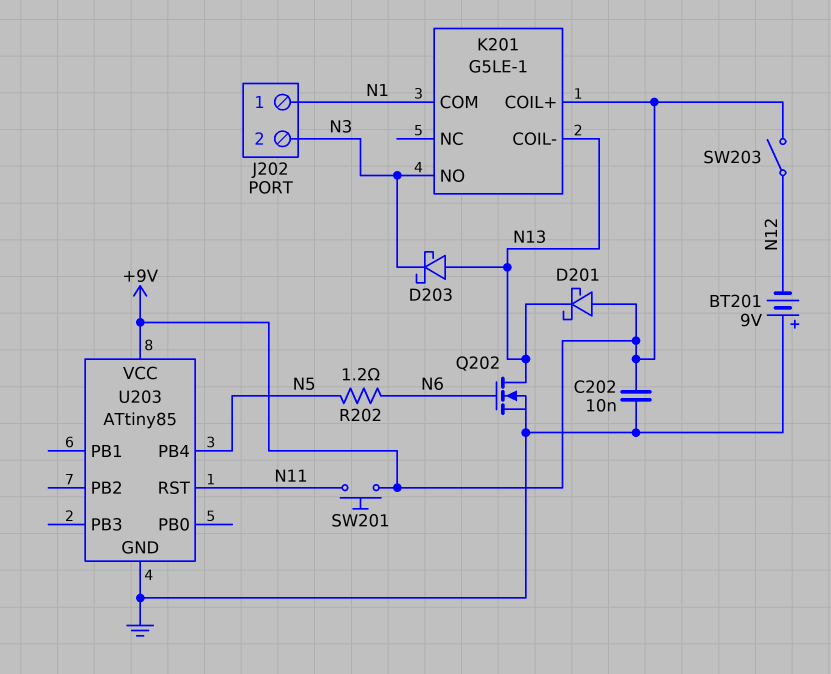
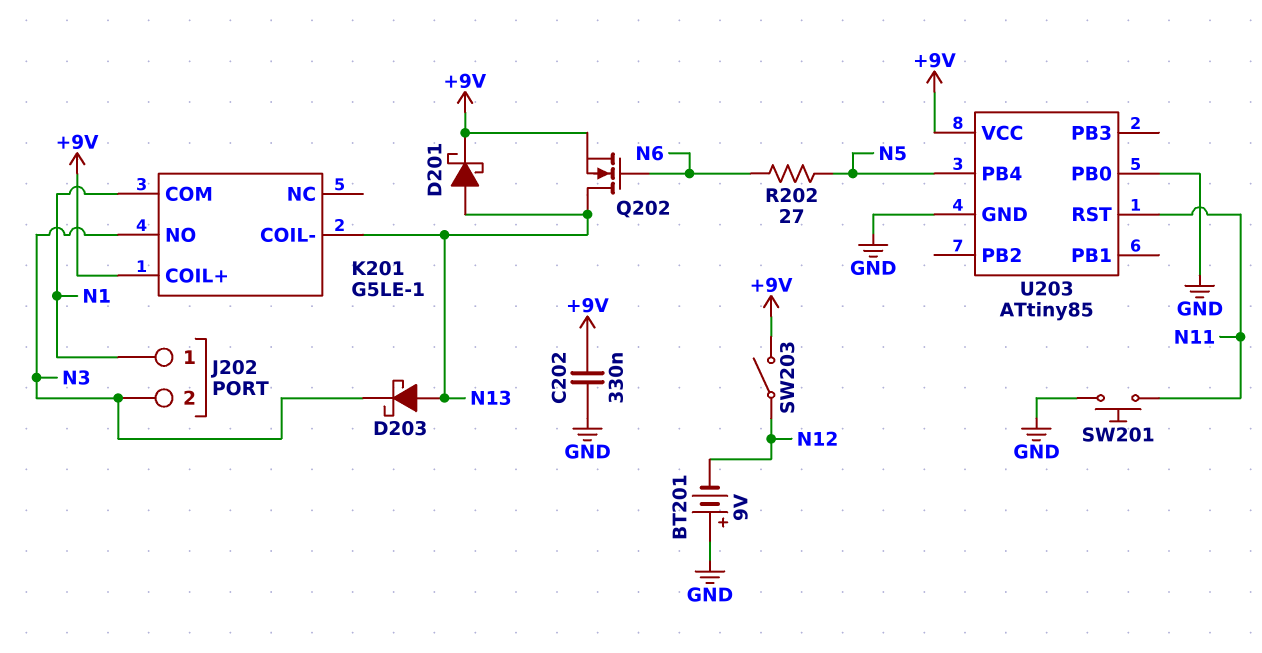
C202: 10nF (+9V, GND) -> 330nF (+9V, GND)
D201: schottky (A +9V, K N13) -> schottky (A N13, K +9V)
Q202: NMOS (G N6, D N13, S GND) -> NMOS (G N6, D N13, S +9V)
R202: 1.2 (N5, N6) -> 27 (N5, N6)
SW201: button (+9V, N11) -> button (GND, N11)
U203 pin PB0: none -> GND

